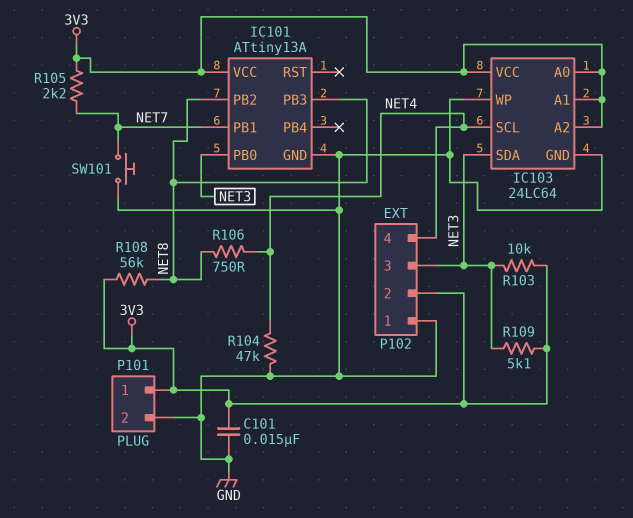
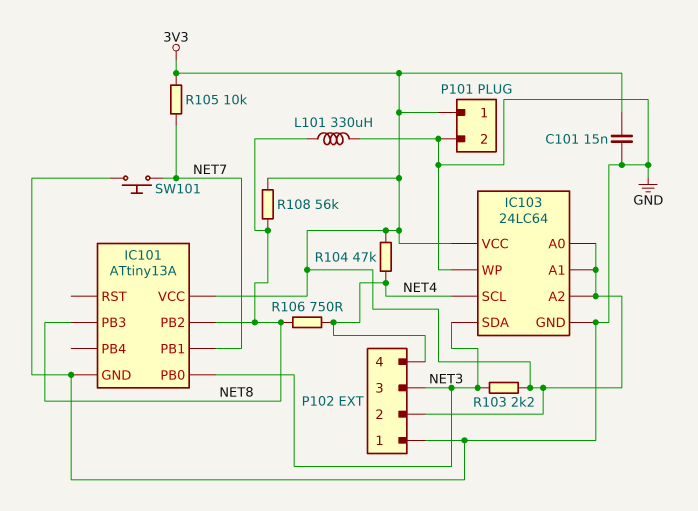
L101: none -> 330uH (GND, NET8)
R103: 10k (3V3, NET3) -> 2.2k (3V3, NET3)
R104: 47k (GND, NET4) -> 47k (3V3, NET4)
R105: 2.2k (3V3, NET7) -> 10k (3V3, NET7)
R109: 5.1k (3V3, NET3) -> none

